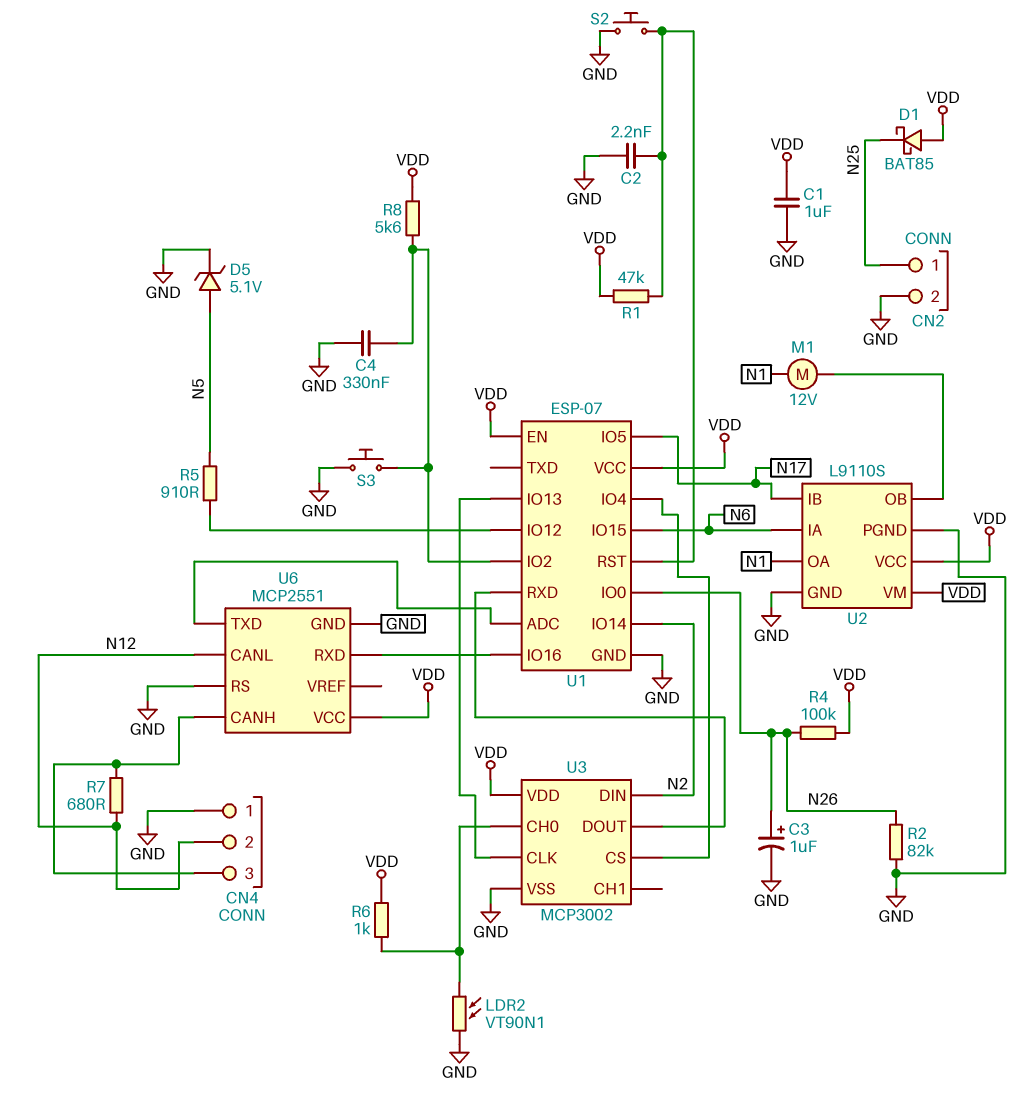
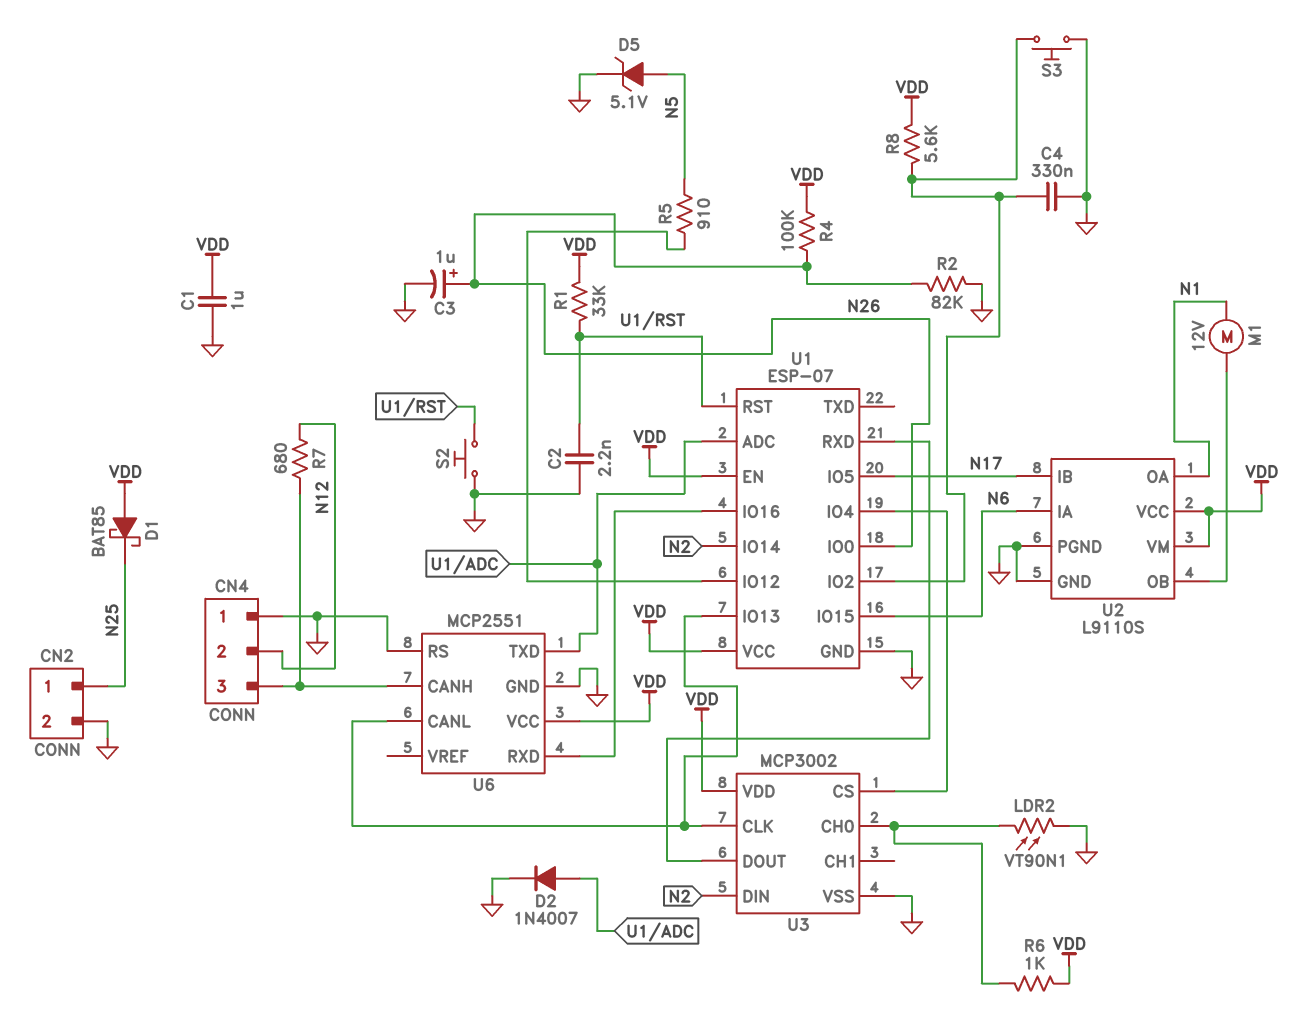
D2: none -> diode 1N4007 (A U1/ADC, K GND)
R1: 47k (U1/RST, VDD) -> 33k (U1/RST, VDD)
U6 pin CANL: N12 -> U1/IO13

